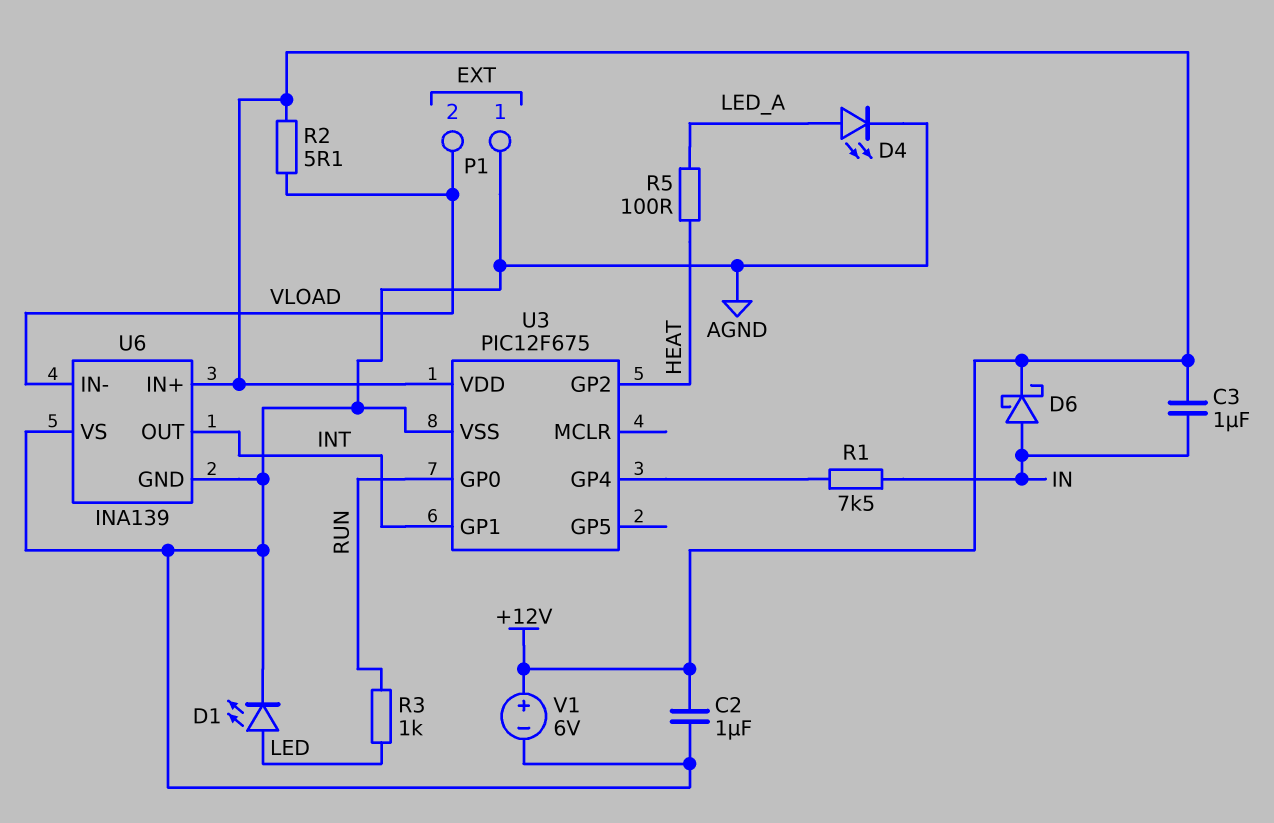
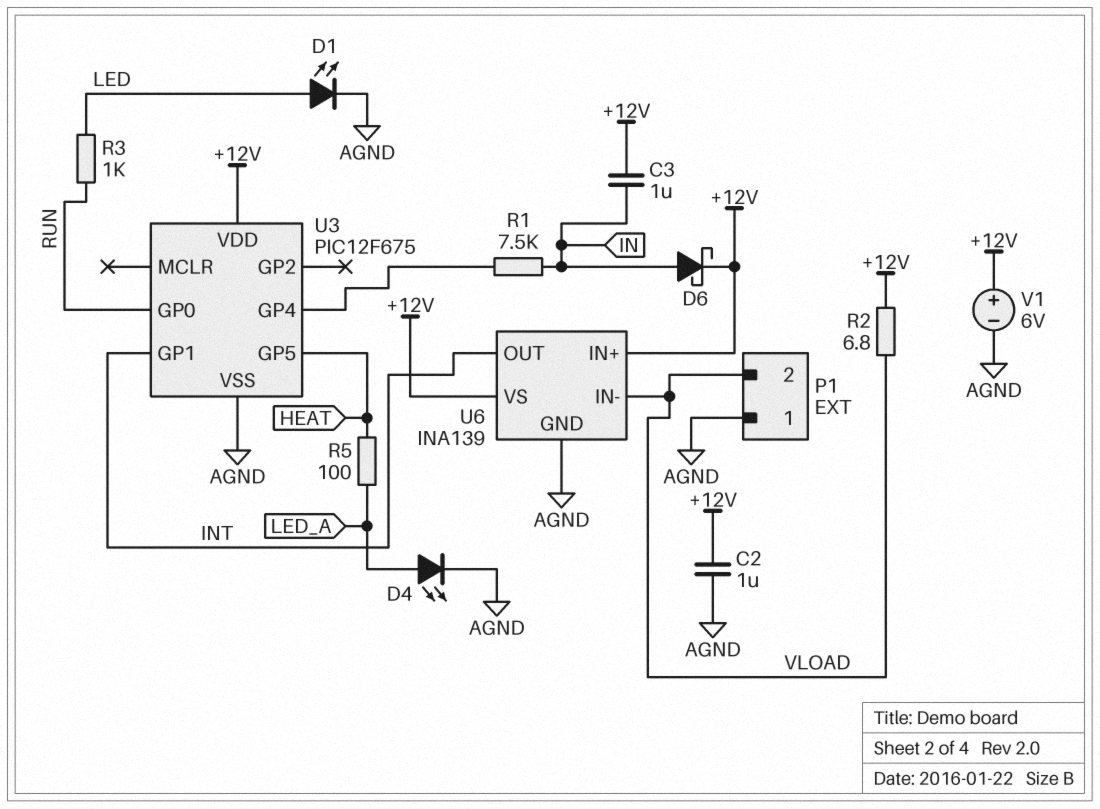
R2: 5.1 (+12V, VLOAD) -> 6.8 (+12V, VLOAD)
U3 pin GP2: HEAT -> none
U3 pin GP5: none -> HEAT
U6 pin VS: AGND -> +12V

